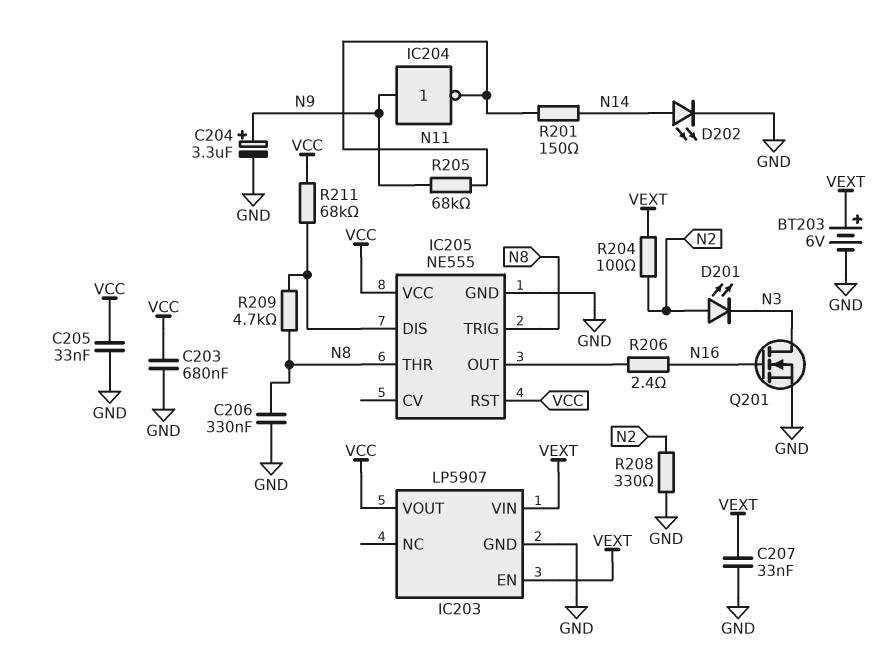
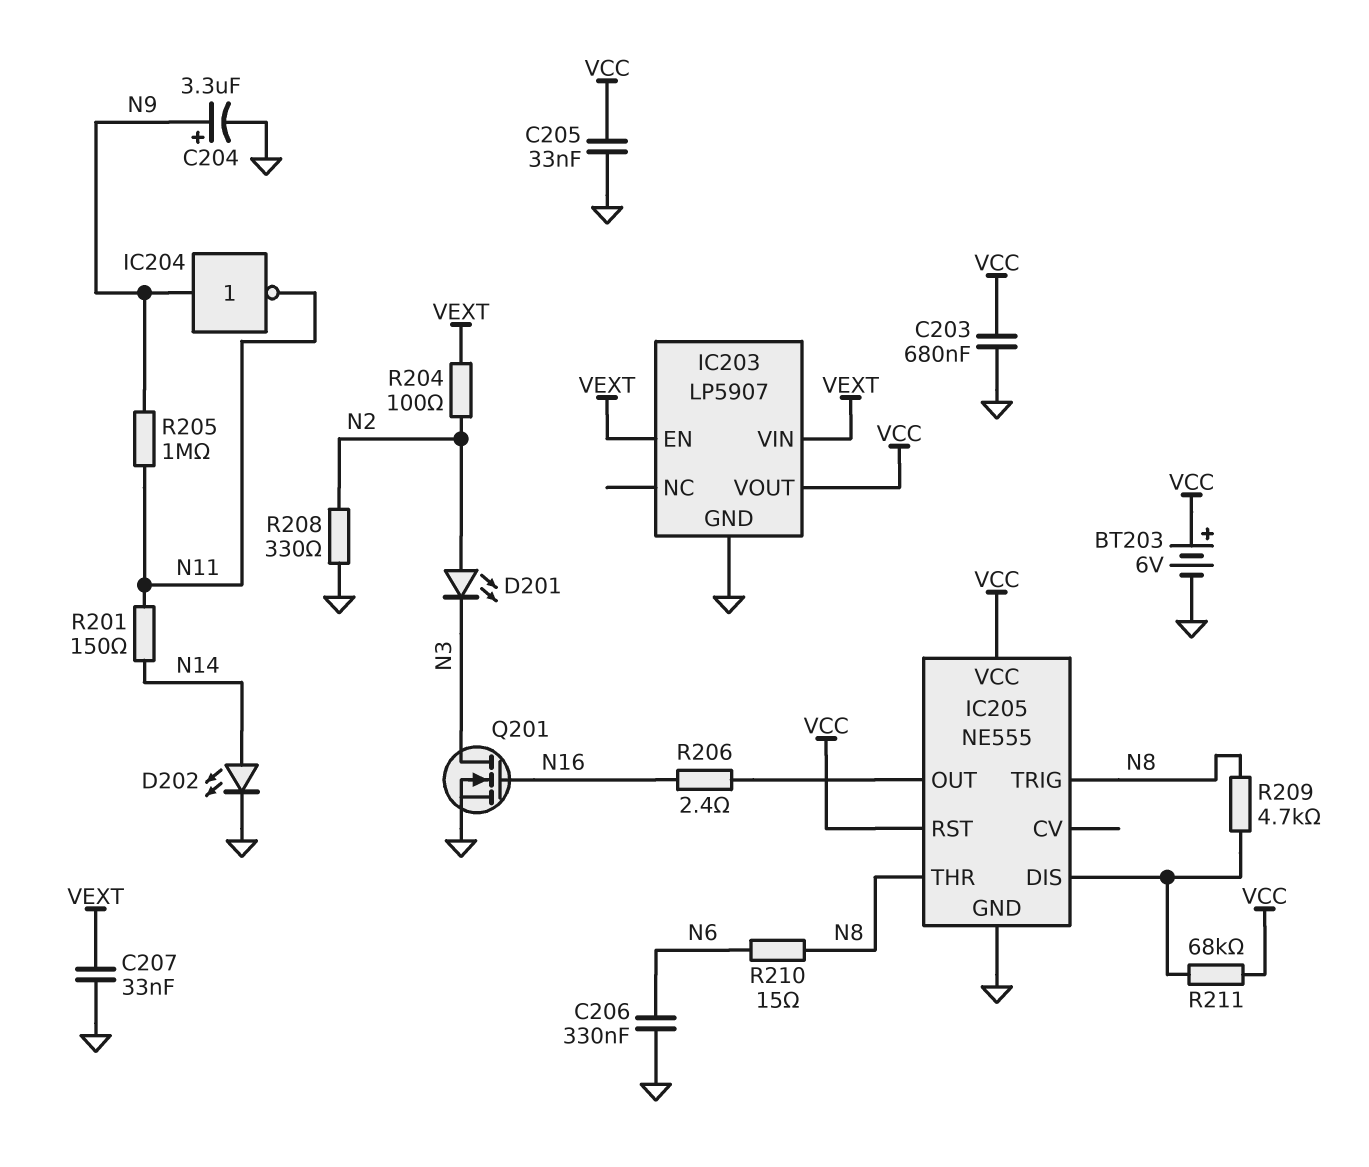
BT203: 6V (plus VEXT, minus GND) -> 6V (plus VCC, minus GND)
C206: 330nF (GND, N8) -> 330nF (GND, N6)
R205: 68k (N9, N11) -> 1M (N9, N11)
R210: none -> 15 (N6, N8)

